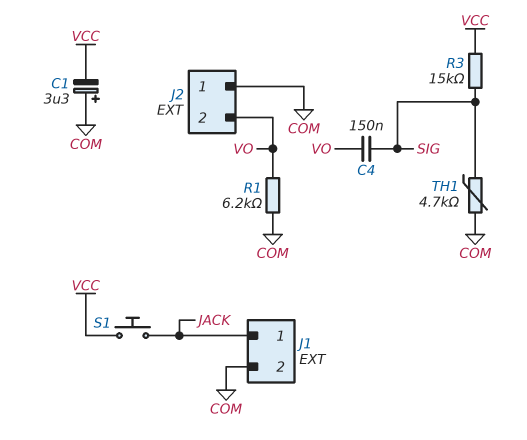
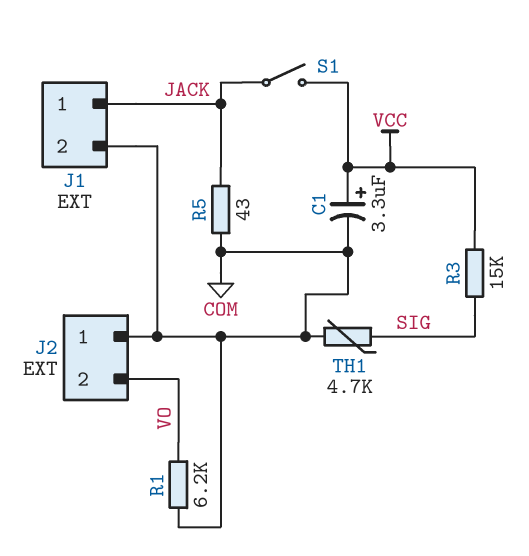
C1: 3.3uF (plus COM, minus VCC) -> 3.3uF (plus VCC, minus COM)
C4: 150nF (SIG, VO) -> none
R5: none -> 43 (COM, JACK)
S1: button (JACK, VCC) -> switch (JACK, VCC)

